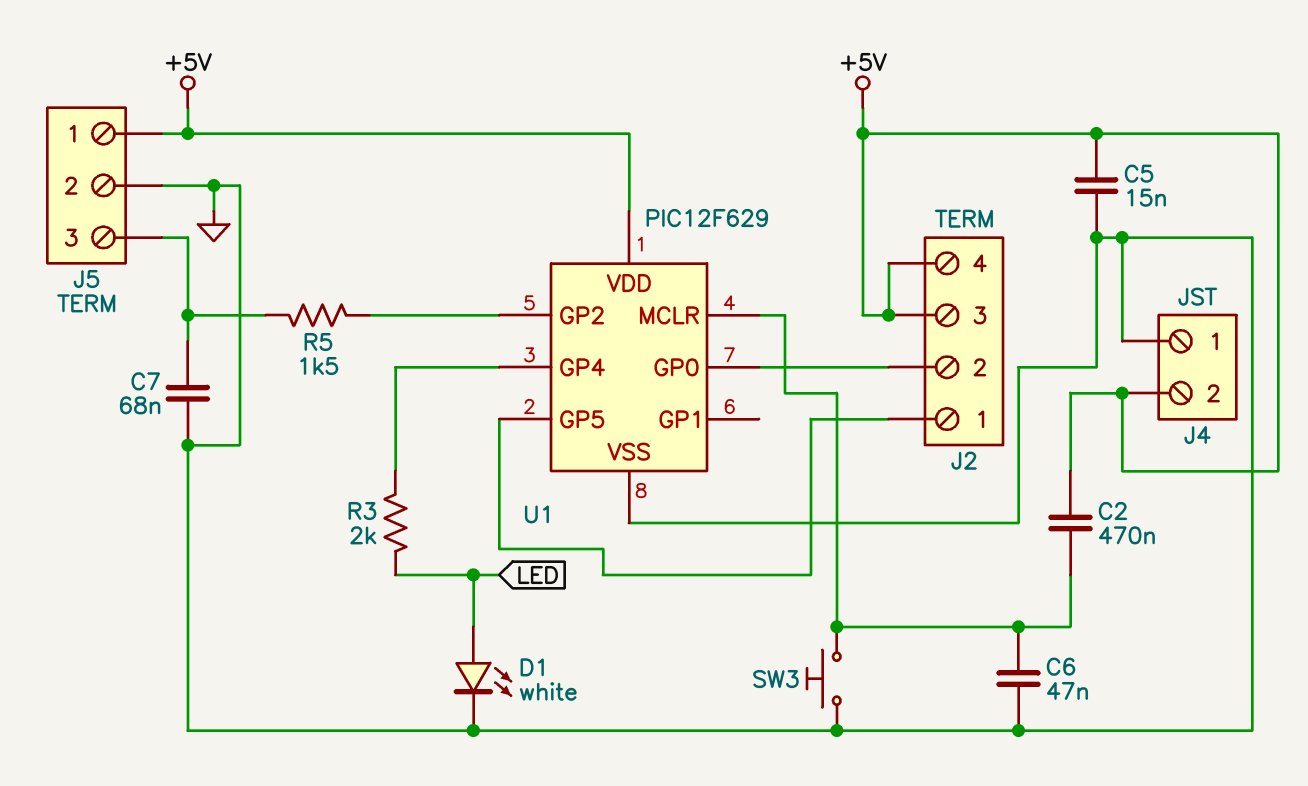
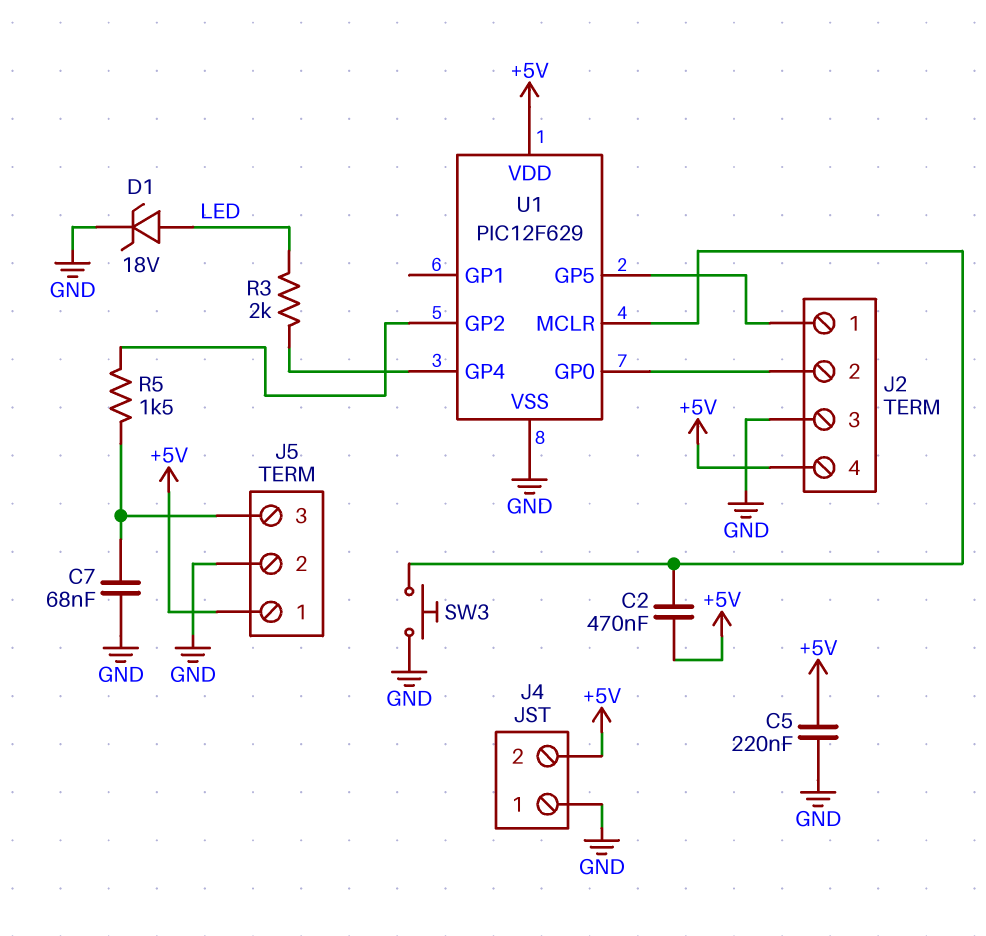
C5: 15nF (+5V, GND) -> 220nF (+5V, GND)
C6: 47nF (GND, U1/MCLR) -> none
D1: LED white (A LED, K GND) -> zener 18V (A LED, K GND)
J2 pin 3: +5V -> GND

